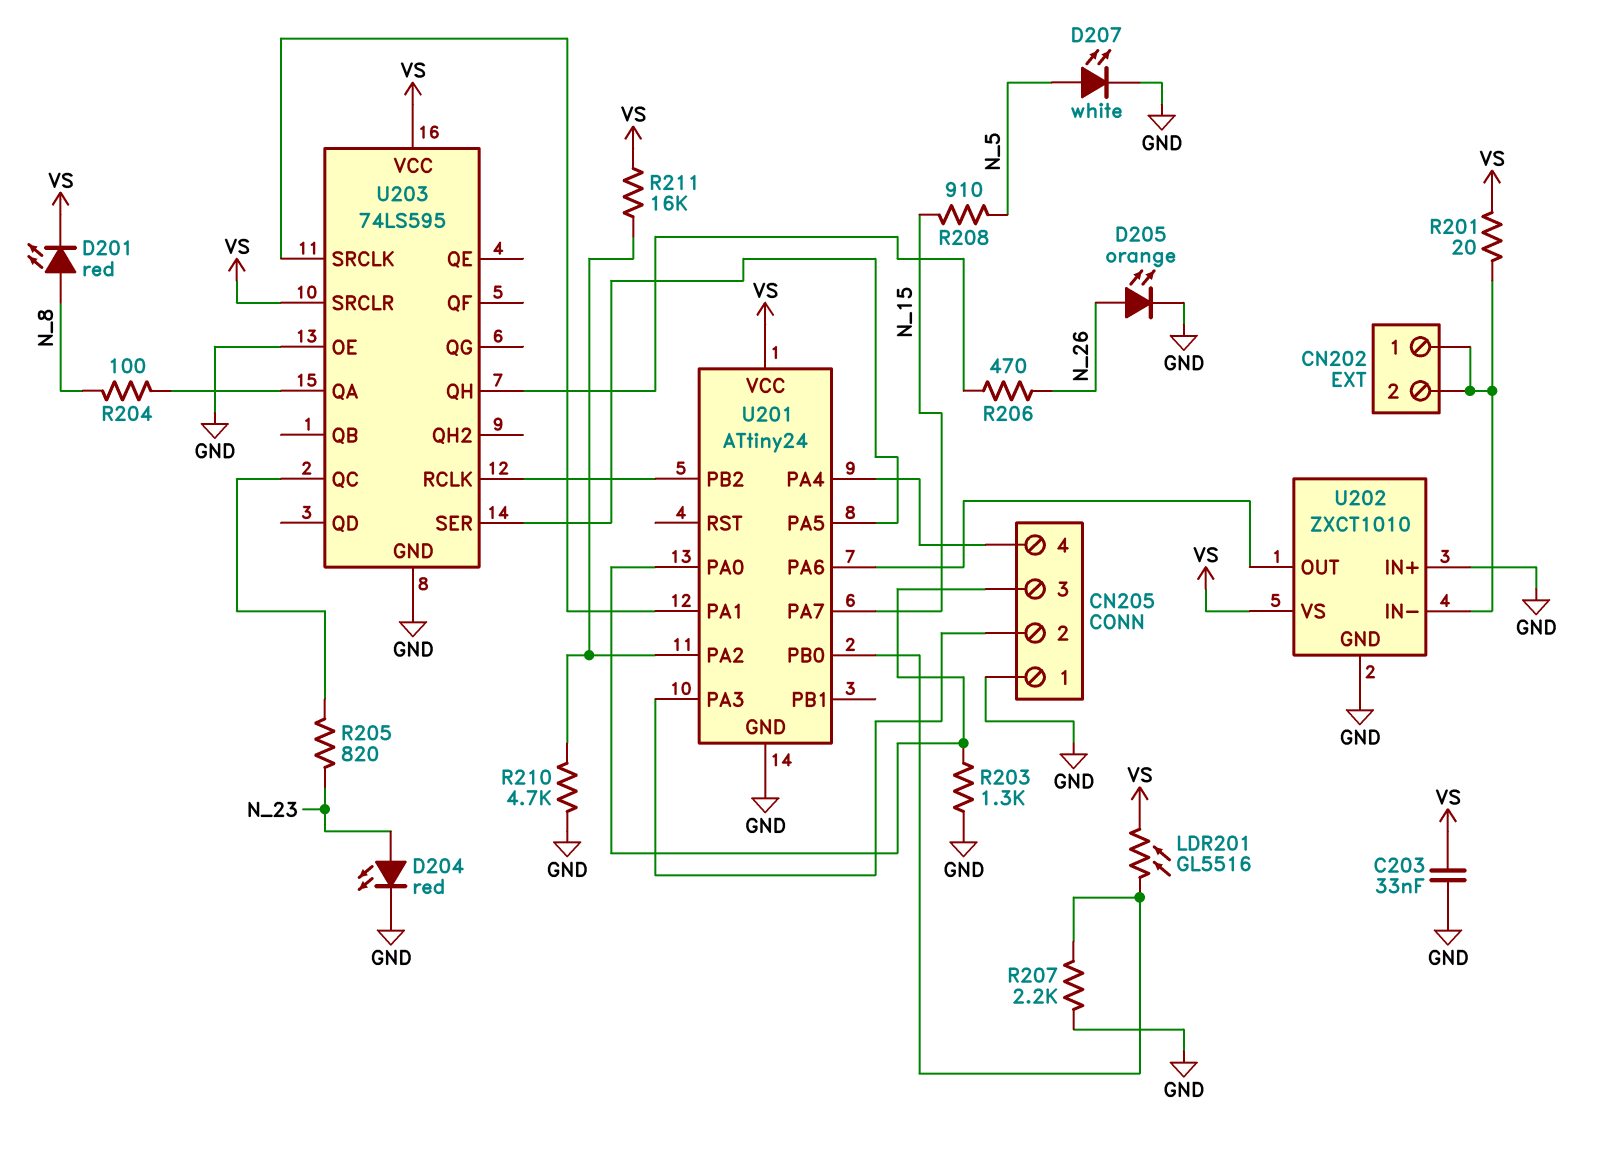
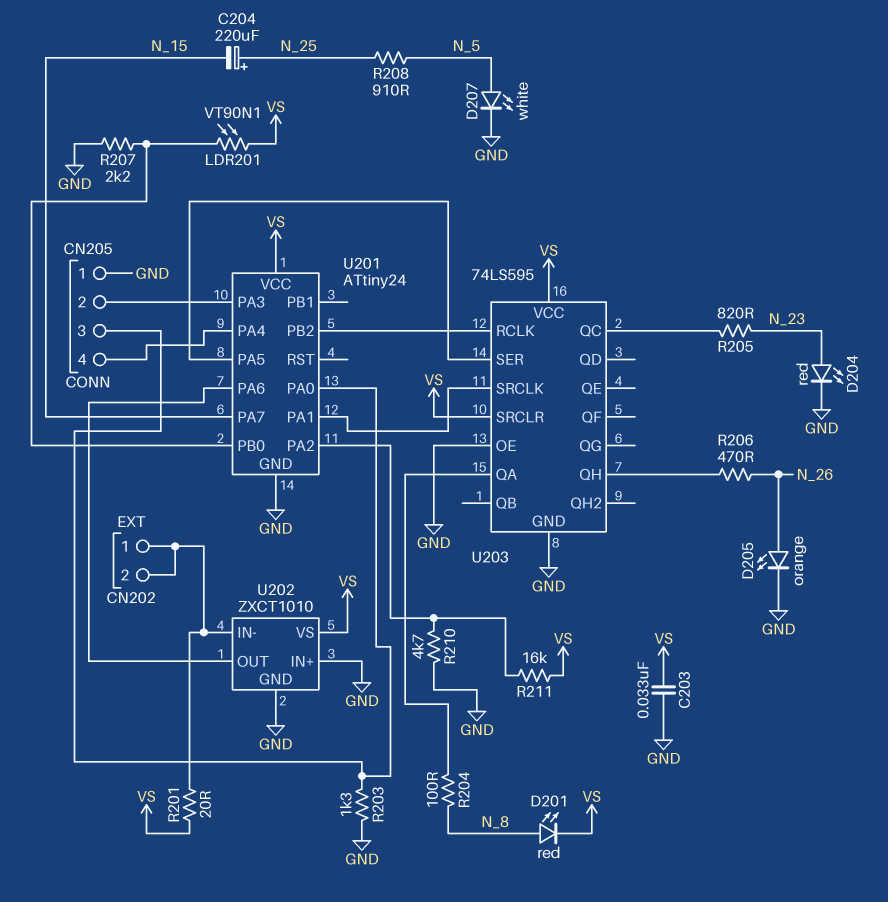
C204: none -> 220uF (plus N_25, minus N_15)
LDR201: GL5516 (U201/PB0, VS) -> VT90N1 (U201/PB0, VS)
R208: 910 (N_5, N_15) -> 910 (N_5, N_25)

